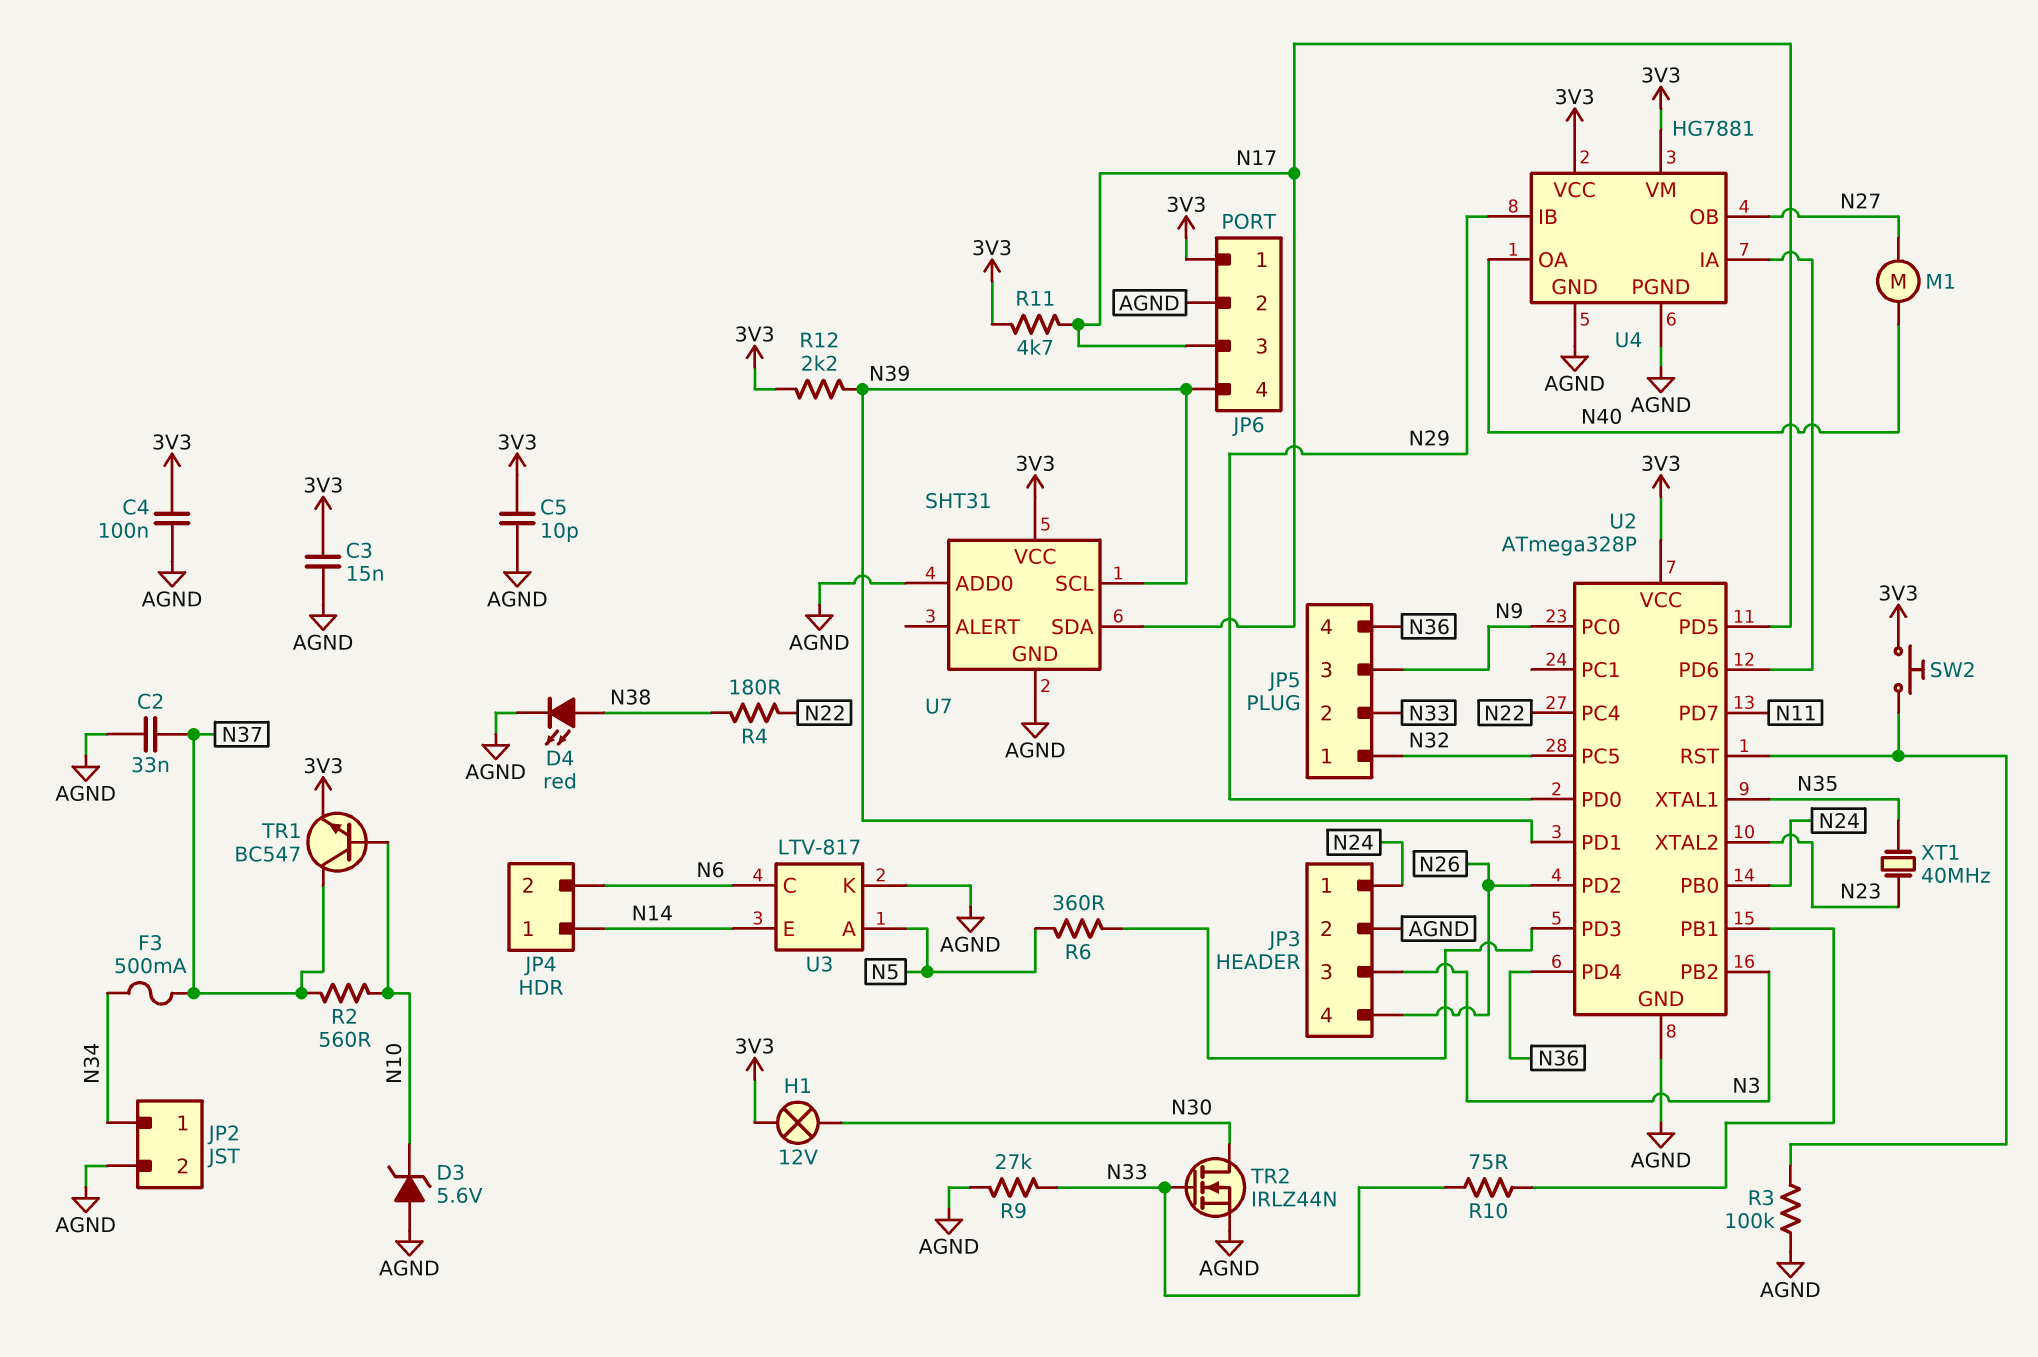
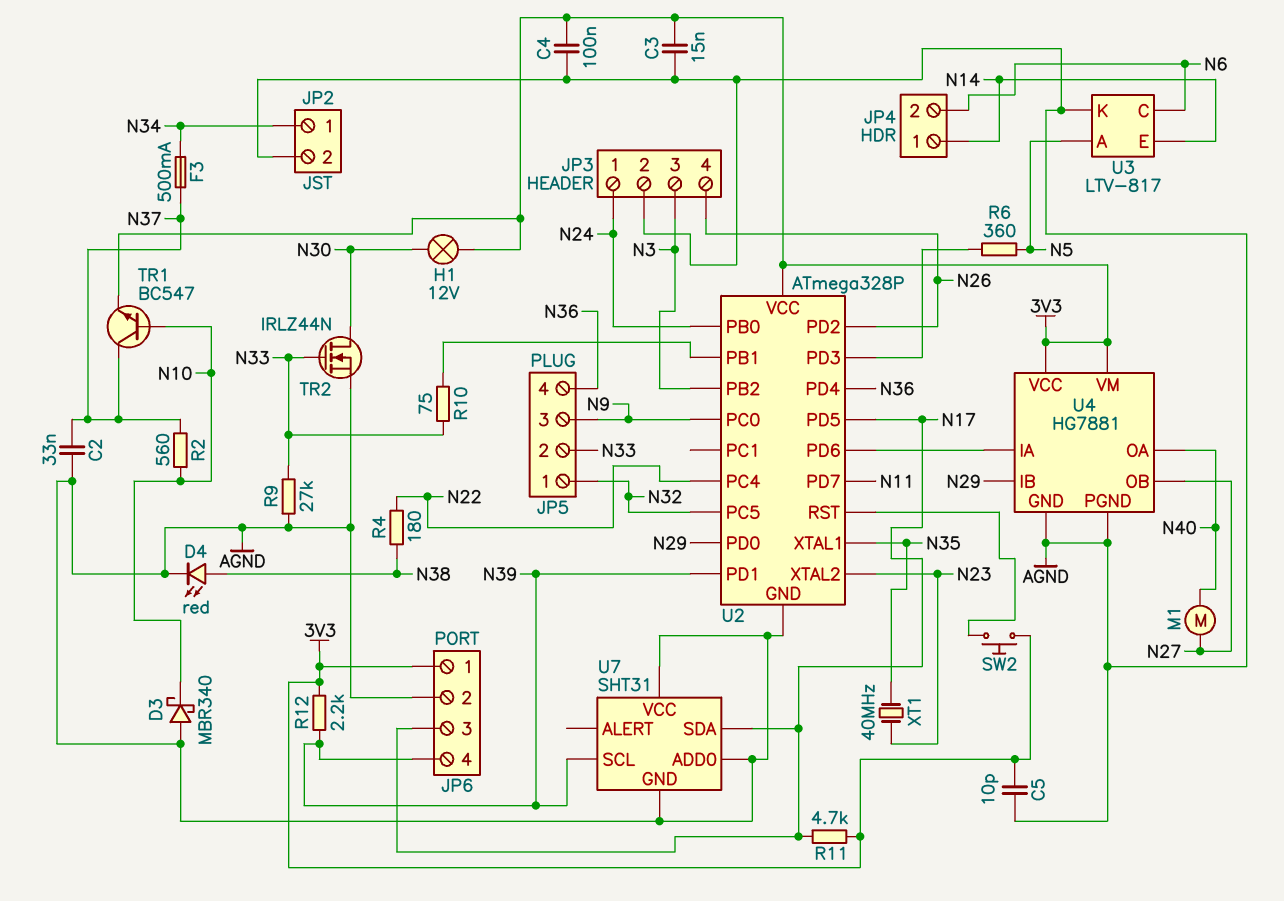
D3: zener 5.6V (A AGND, K N10) -> schottky MBR340 (A AGND, K N10)
R3: 100k (AGND, U2/RST) -> none
U7 pin VCC: 3V3 -> AGND

